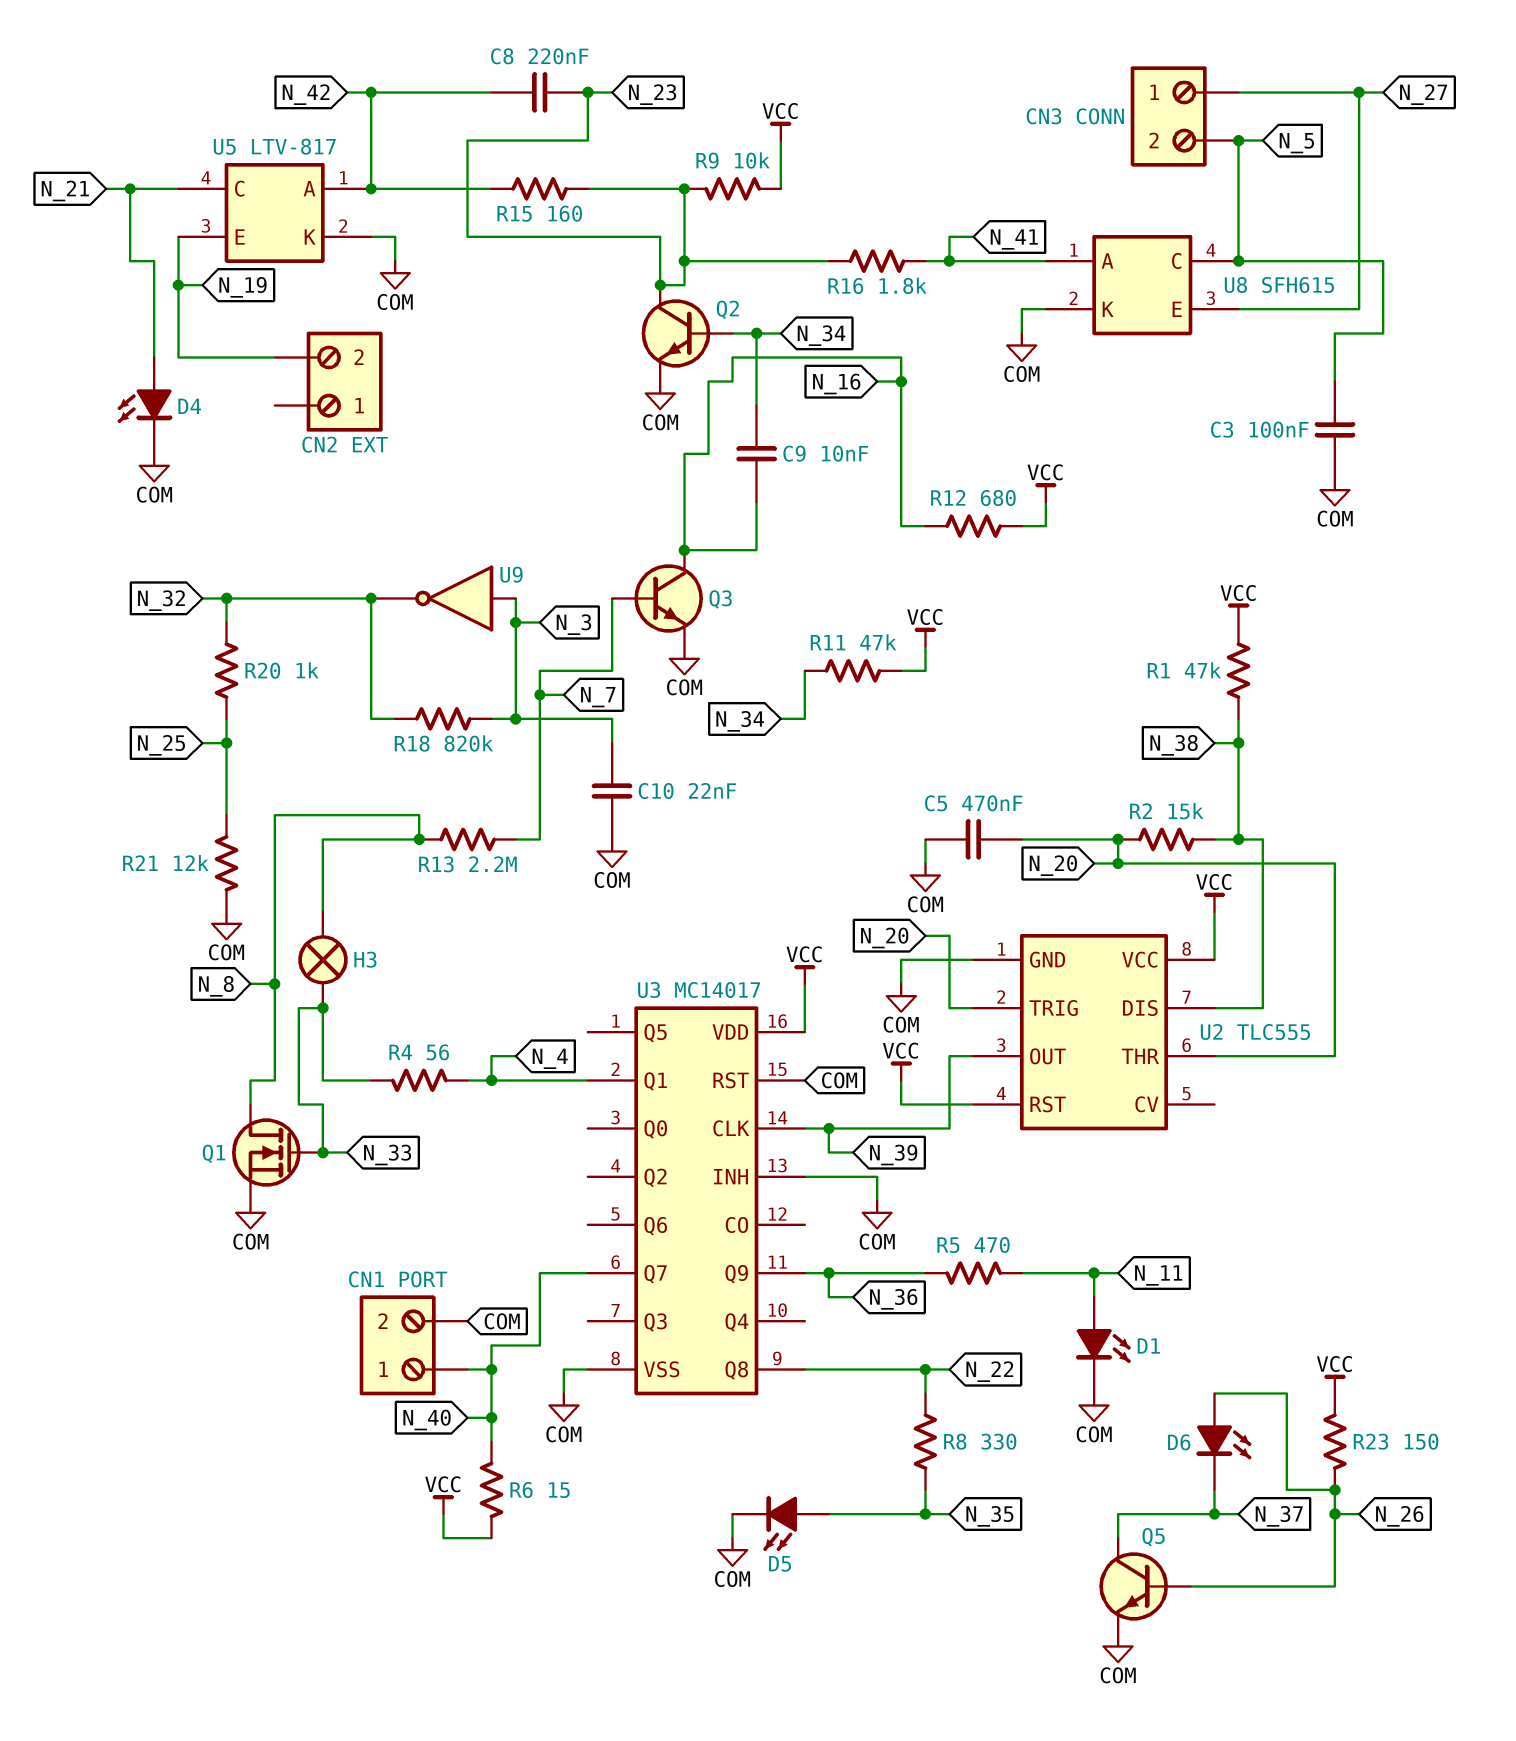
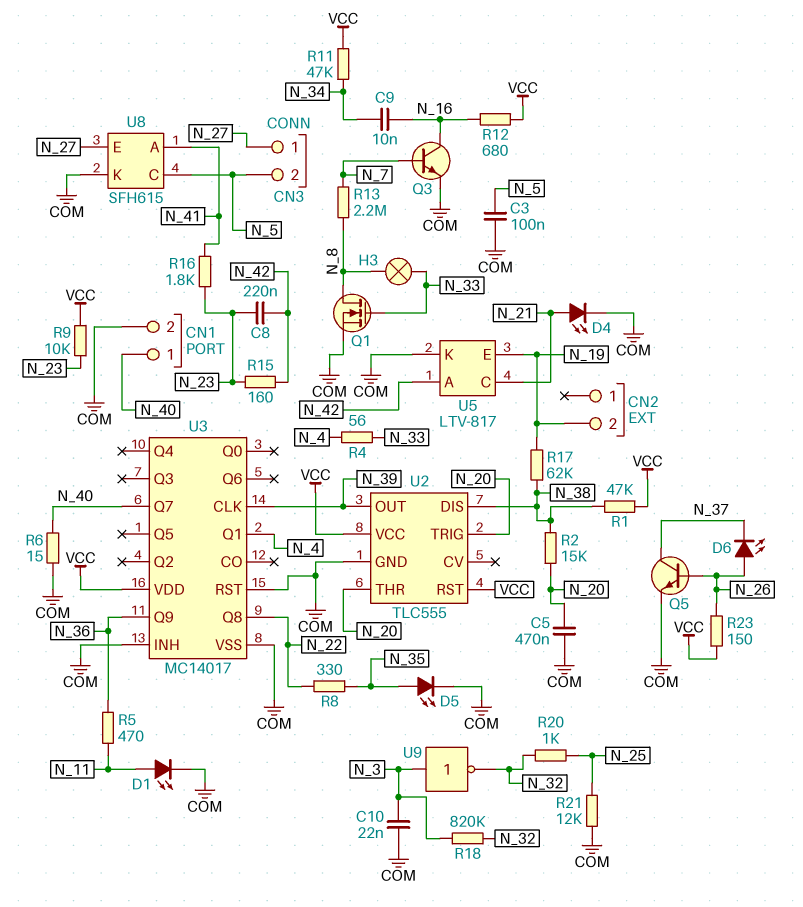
Q2: NPN (B N_34, C N_23, E COM) -> none
R6: 15 (N_40, VCC) -> 15 (COM, N_40)
R17: none -> 62k (N_19, N_38)

